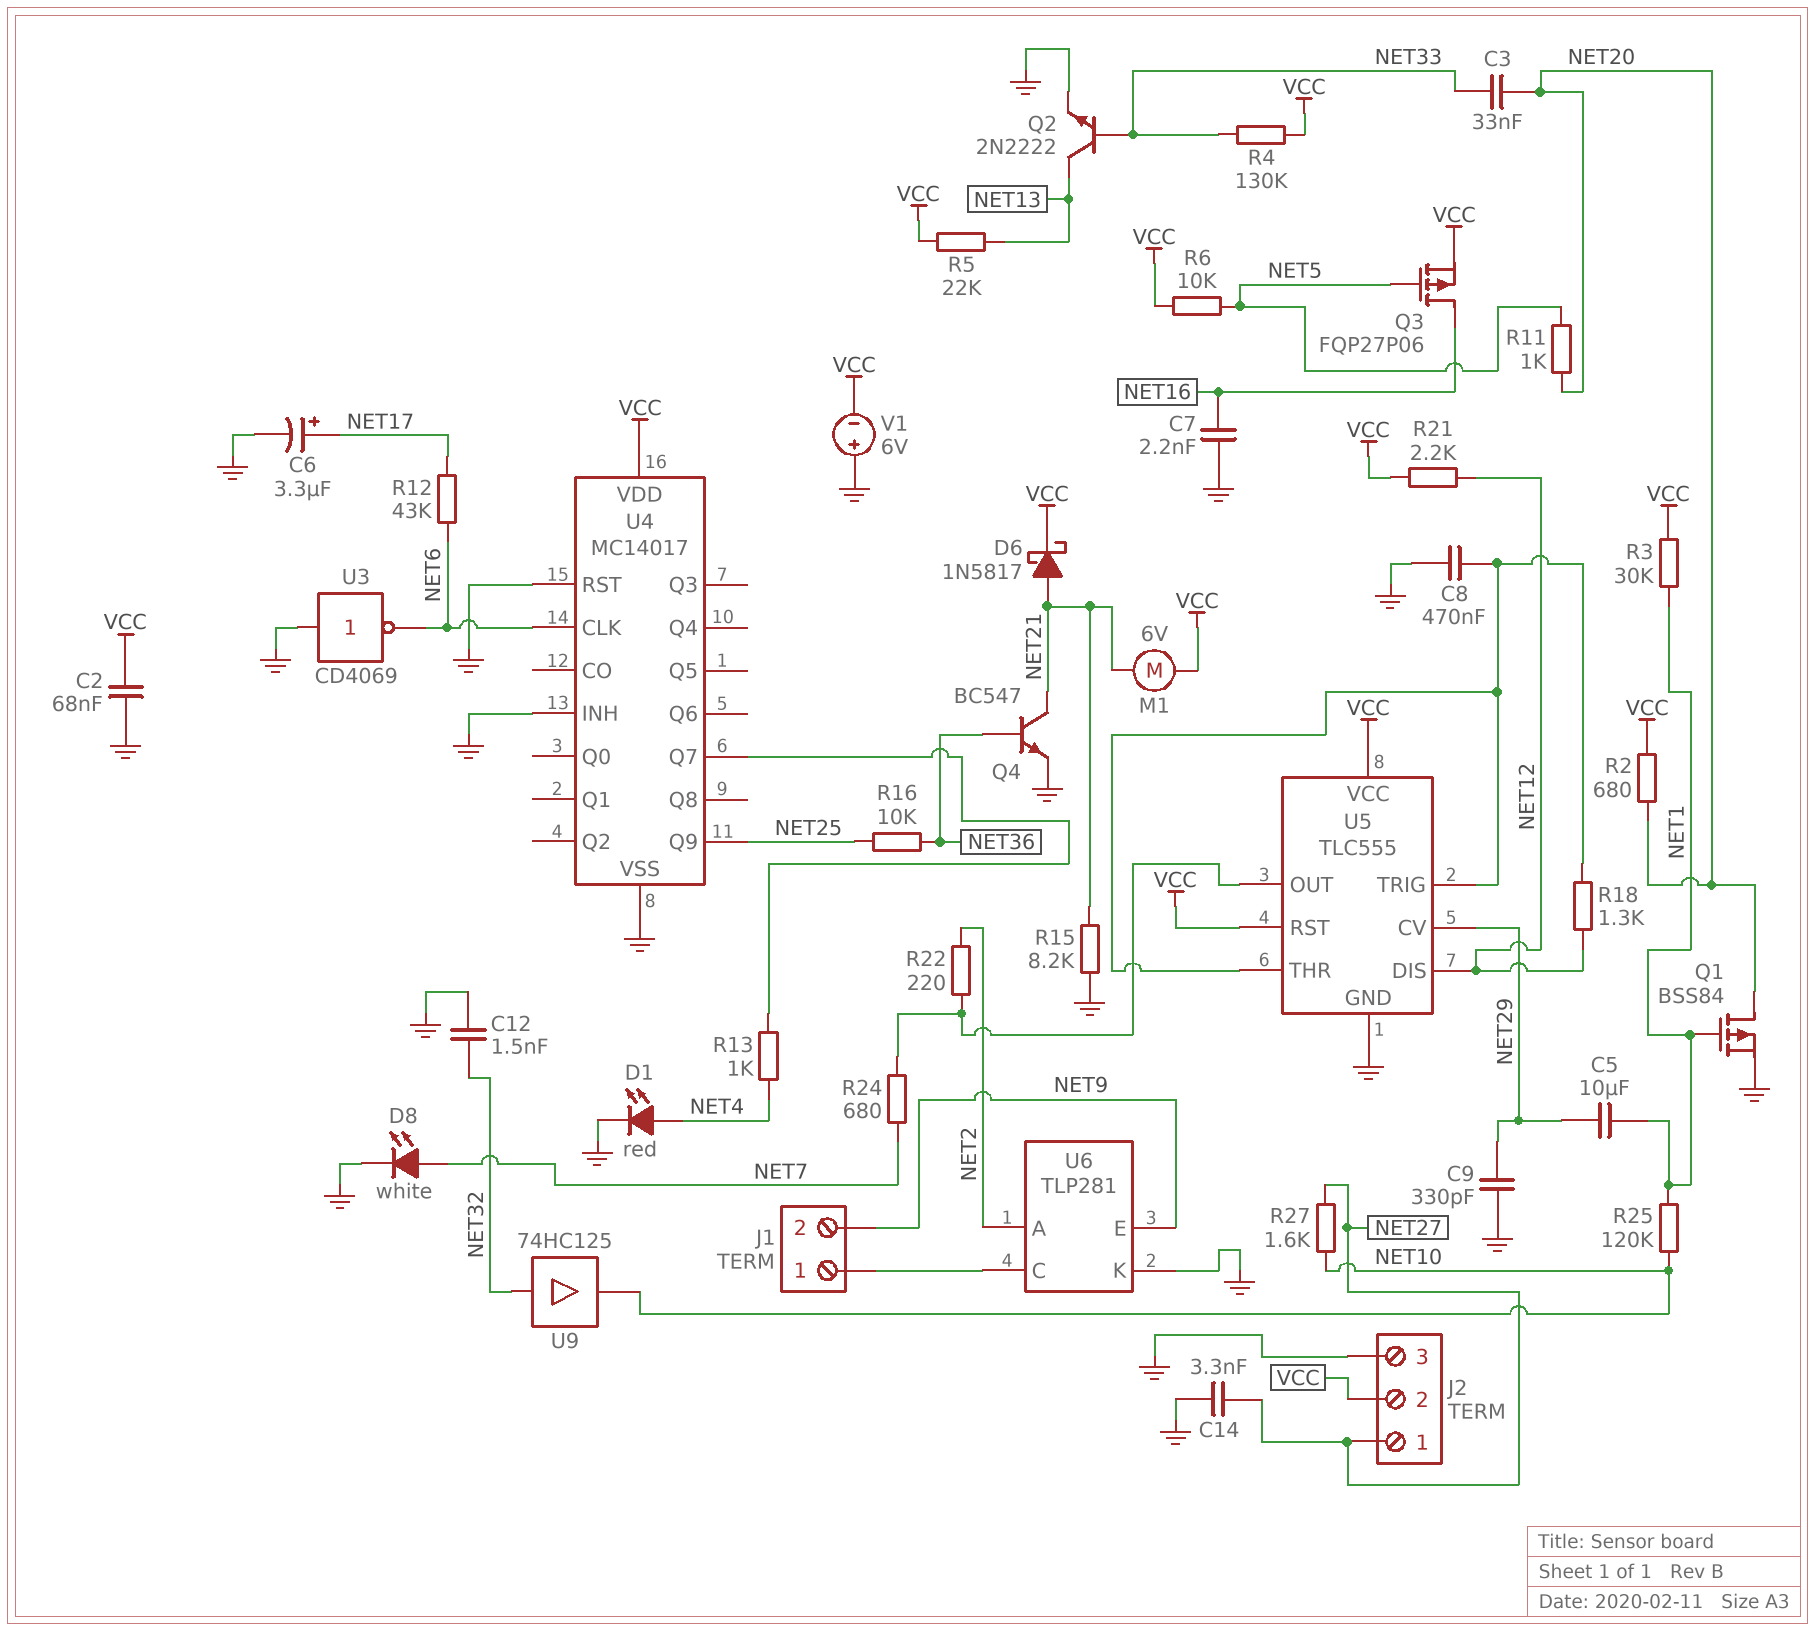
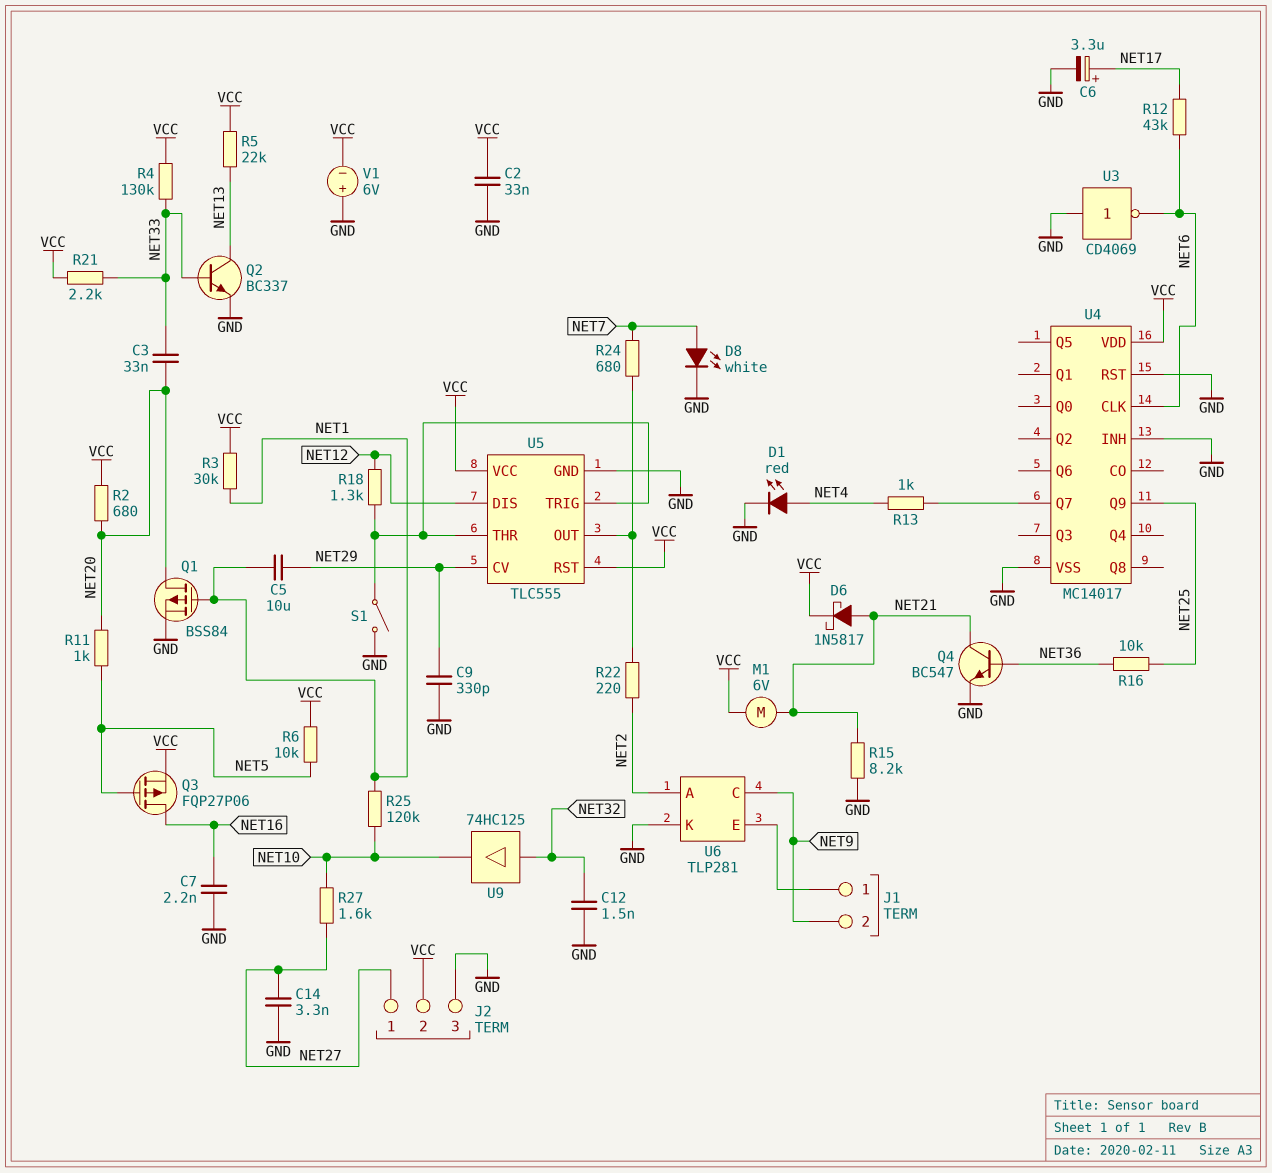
C2: 68nF (GND, VCC) -> 33nF (GND, VCC)
C8: 470nF (GND, U5/THR) -> none
Q2: NPN 2N2222 (B NET33, C NET13, E GND) -> NPN BC337 (B NET33, C NET13, E GND)
R21: 2.2k (NET12, VCC) -> 2.2k (NET33, VCC)
S1: none -> switch (GND, U5/THR)
U6 pin C: J1/1 -> NET9
U6 pin E: NET9 -> J1/1

